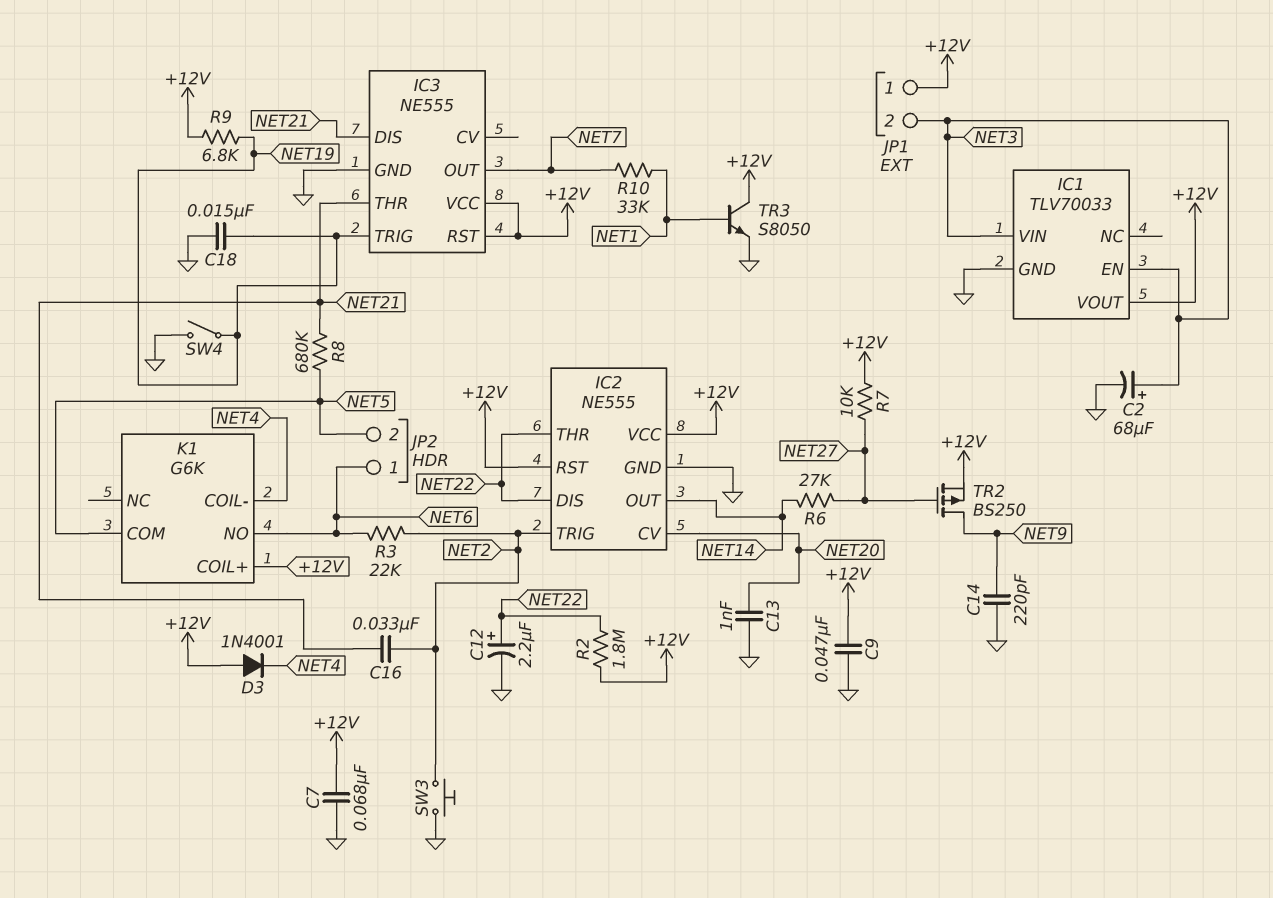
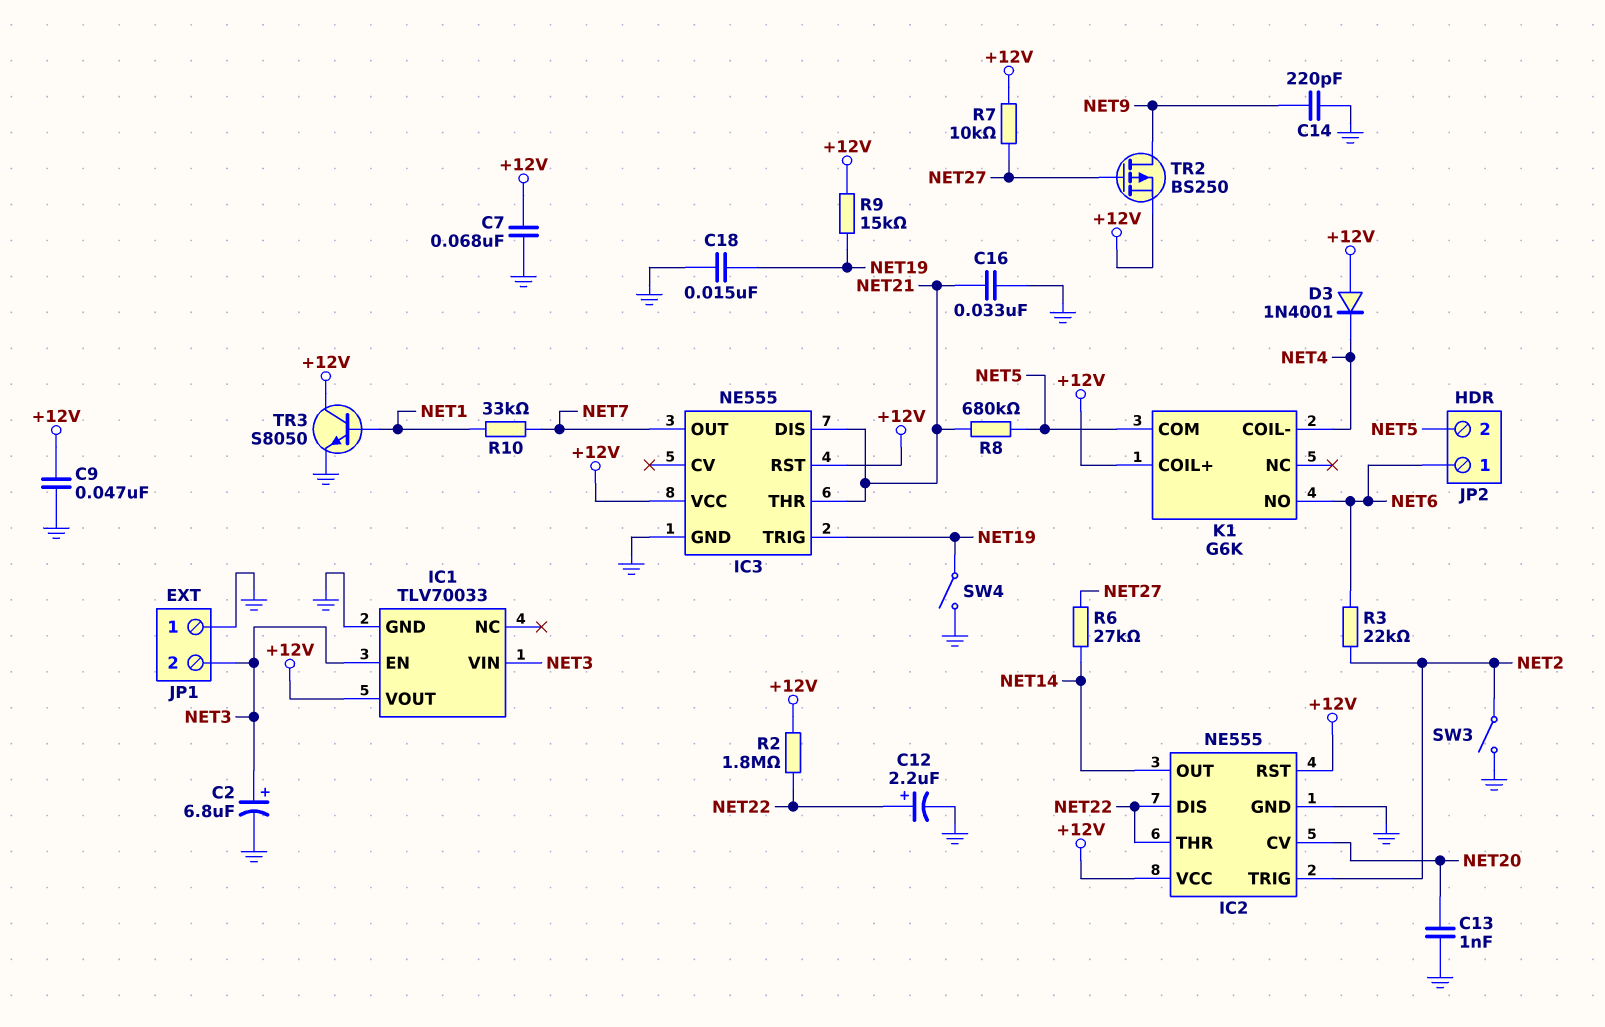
C2: 68uF (plus NET3, minus GND) -> 6.8uF (plus NET3, minus GND)
C16: 33nF (NET2, NET21) -> 33nF (GND, NET21)
JP1 pin 1: +12V -> GND
R9: 6.8k (+12V, NET19) -> 15k (+12V, NET19)
SW3: button (GND, NET2) -> switch (GND, NET2)

